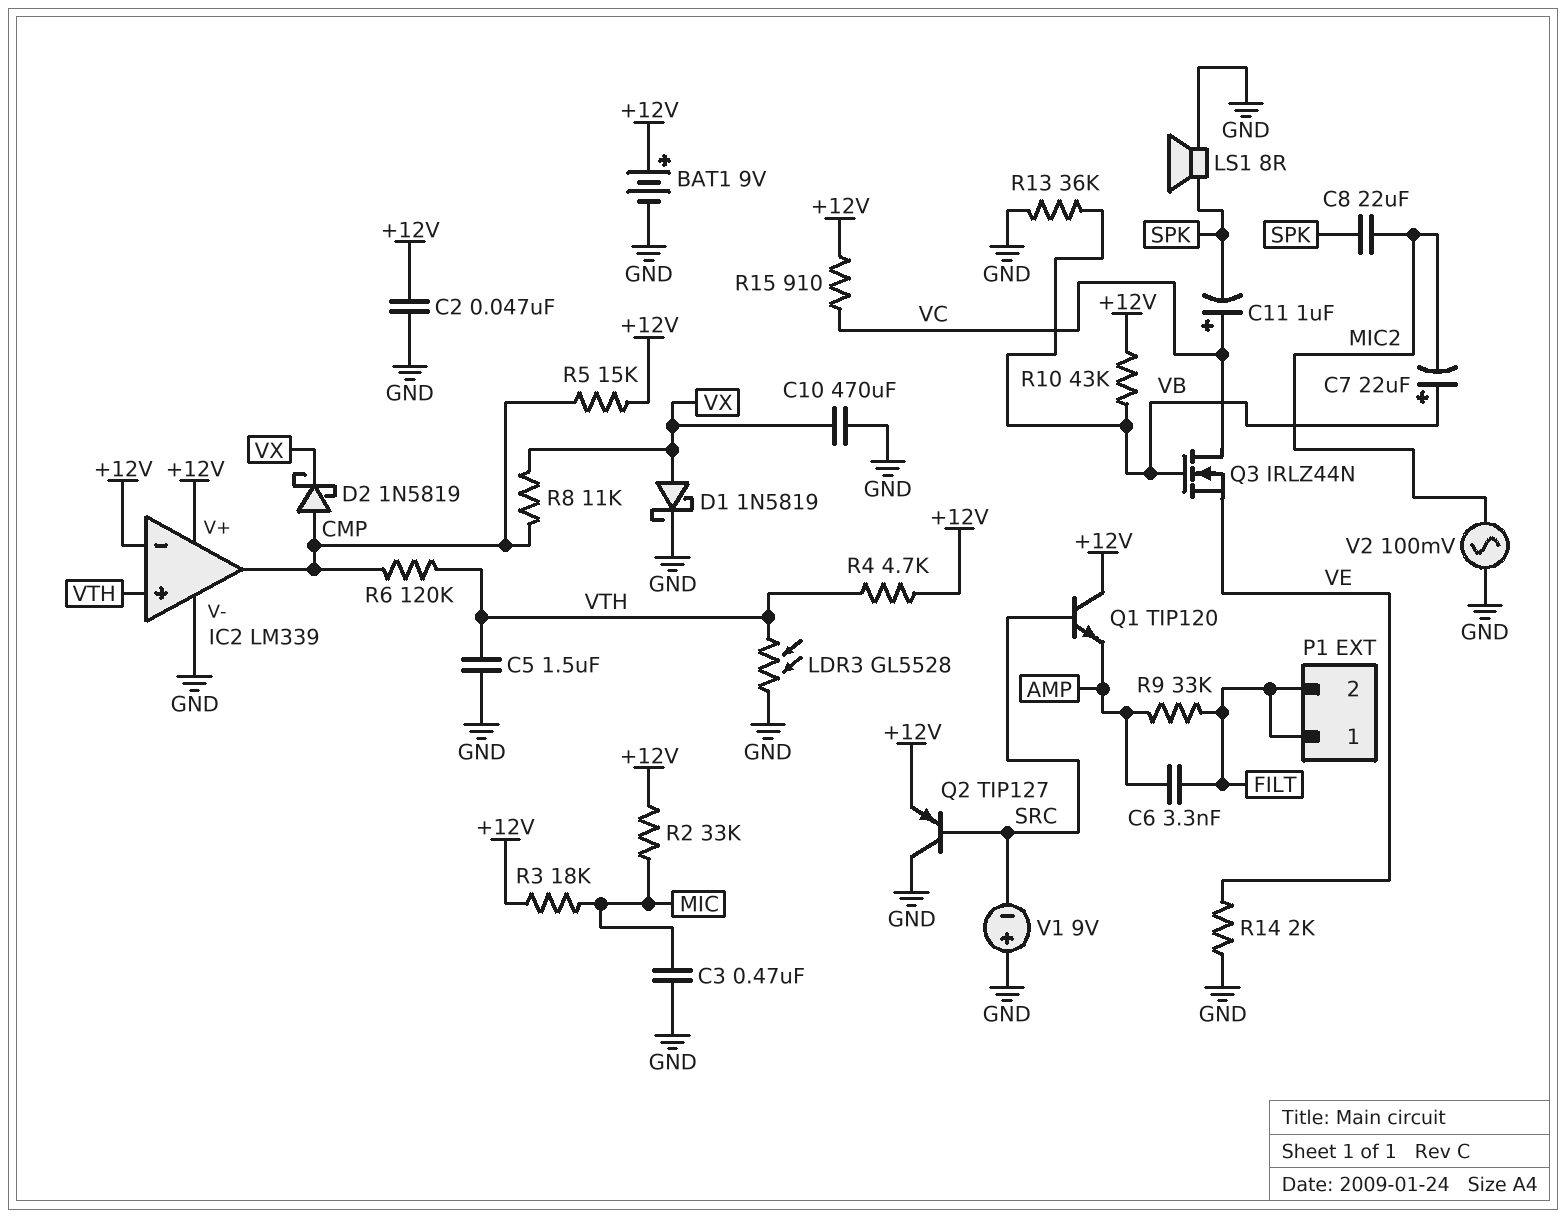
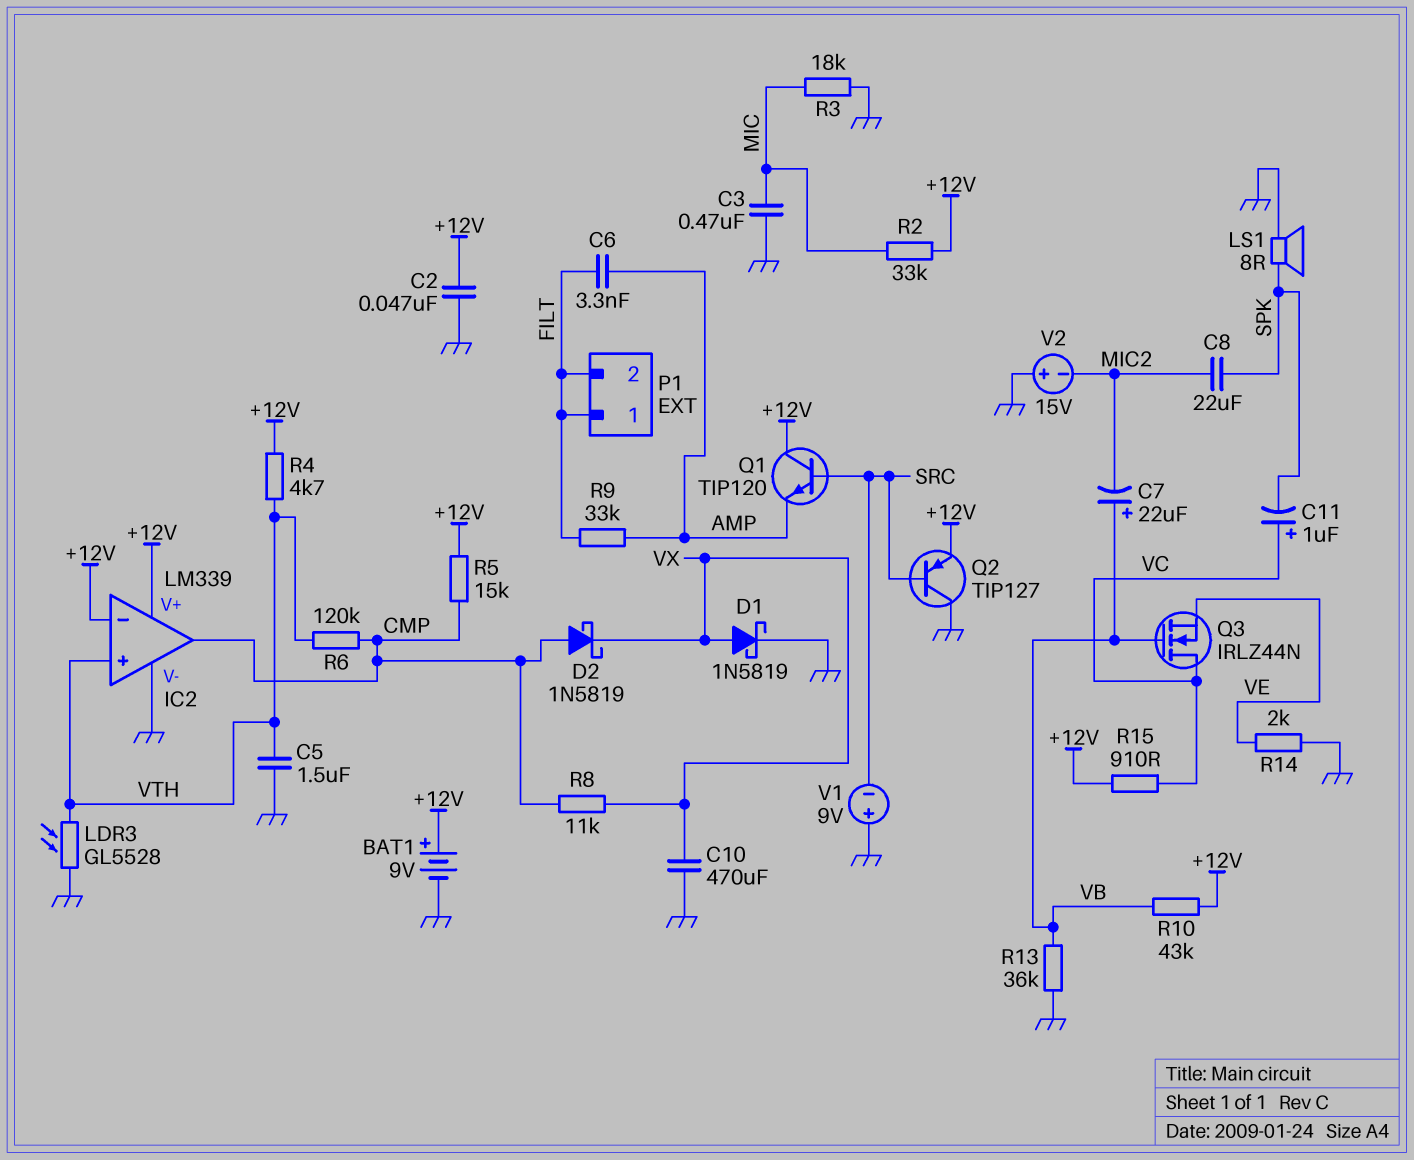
R3: 18k (+12V, MIC) -> 18k (GND, MIC)
V2: AC 100mV (GND, MIC2) -> 15V (plus GND, minus MIC2)

